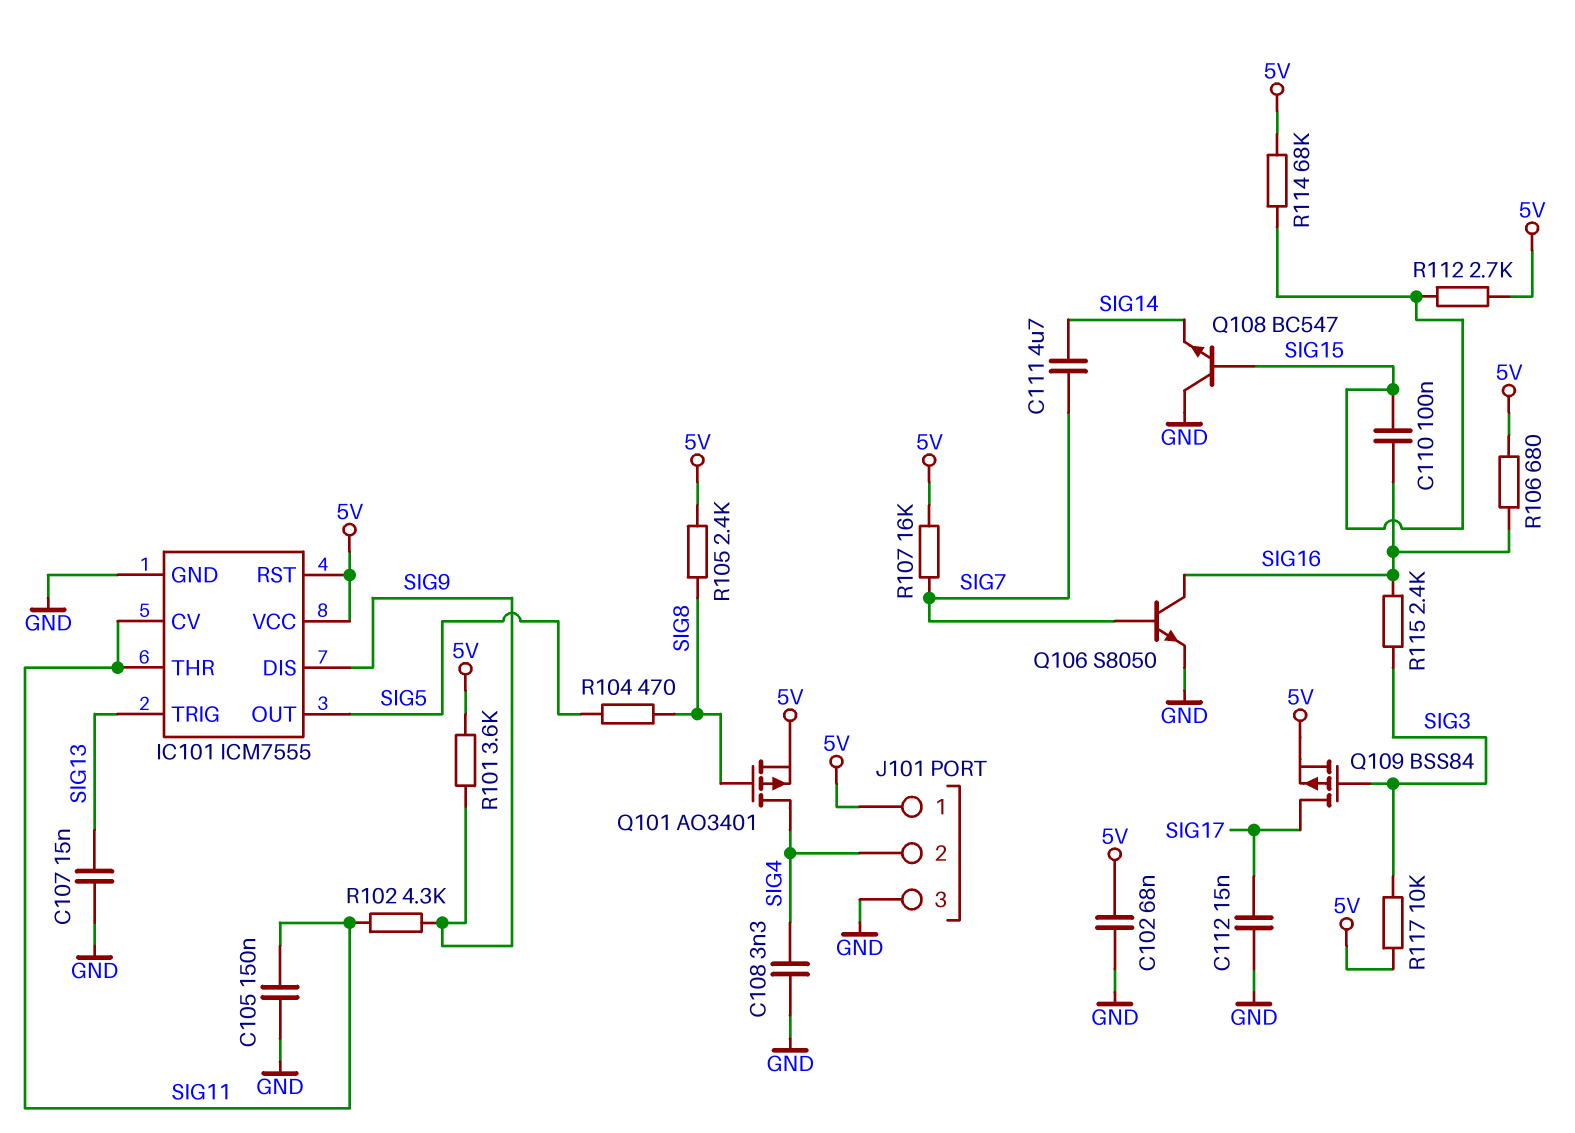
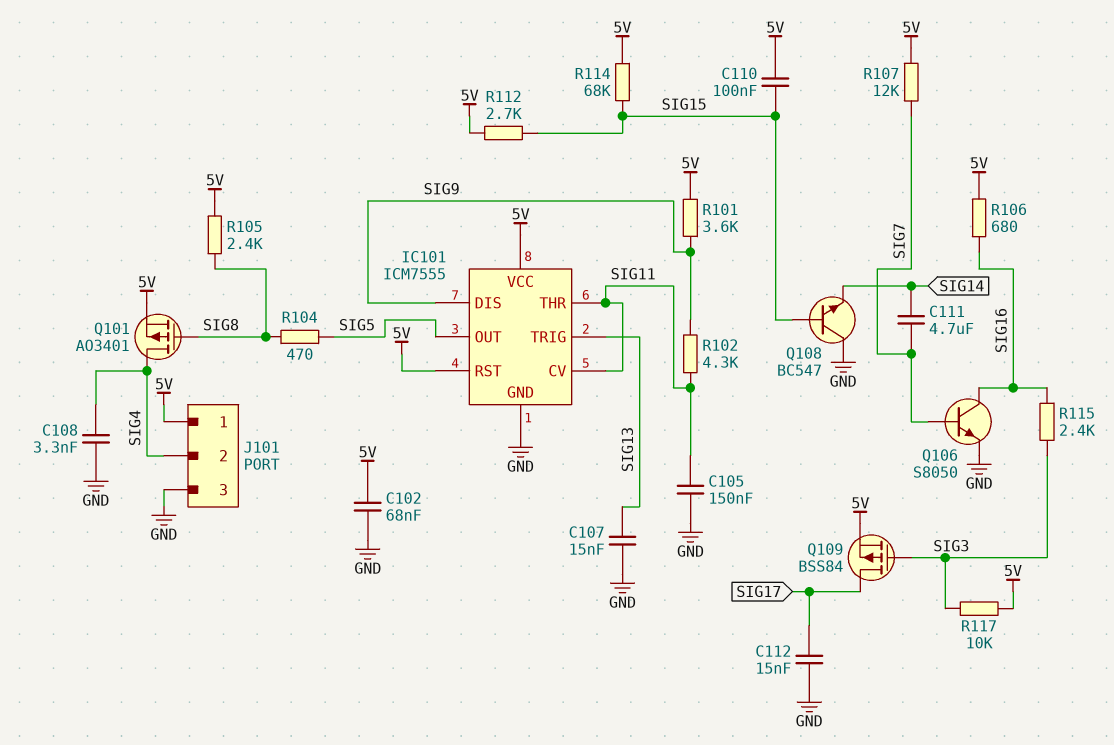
C110: 100nF (SIG15, SIG16) -> 100nF (5V, SIG15)
R107: 16k (5V, SIG7) -> 12k (5V, SIG7)

